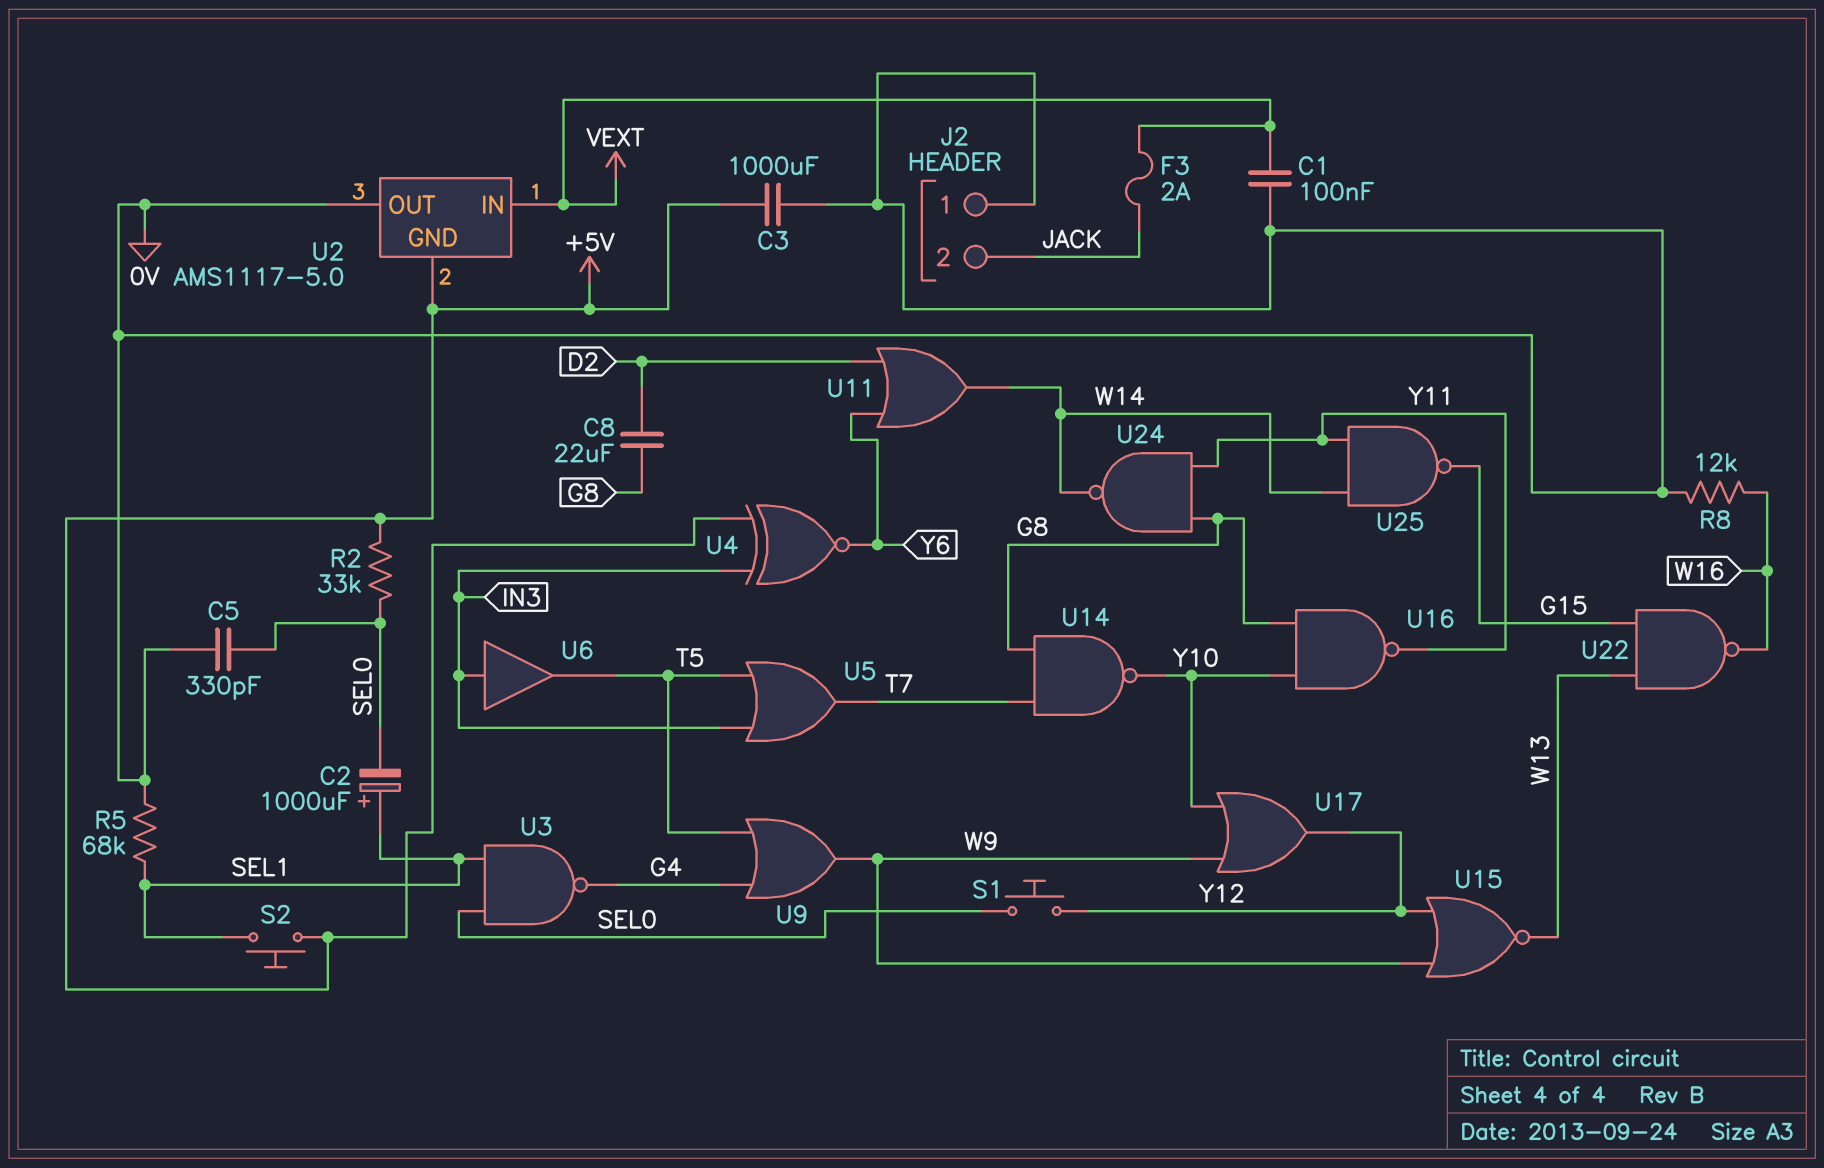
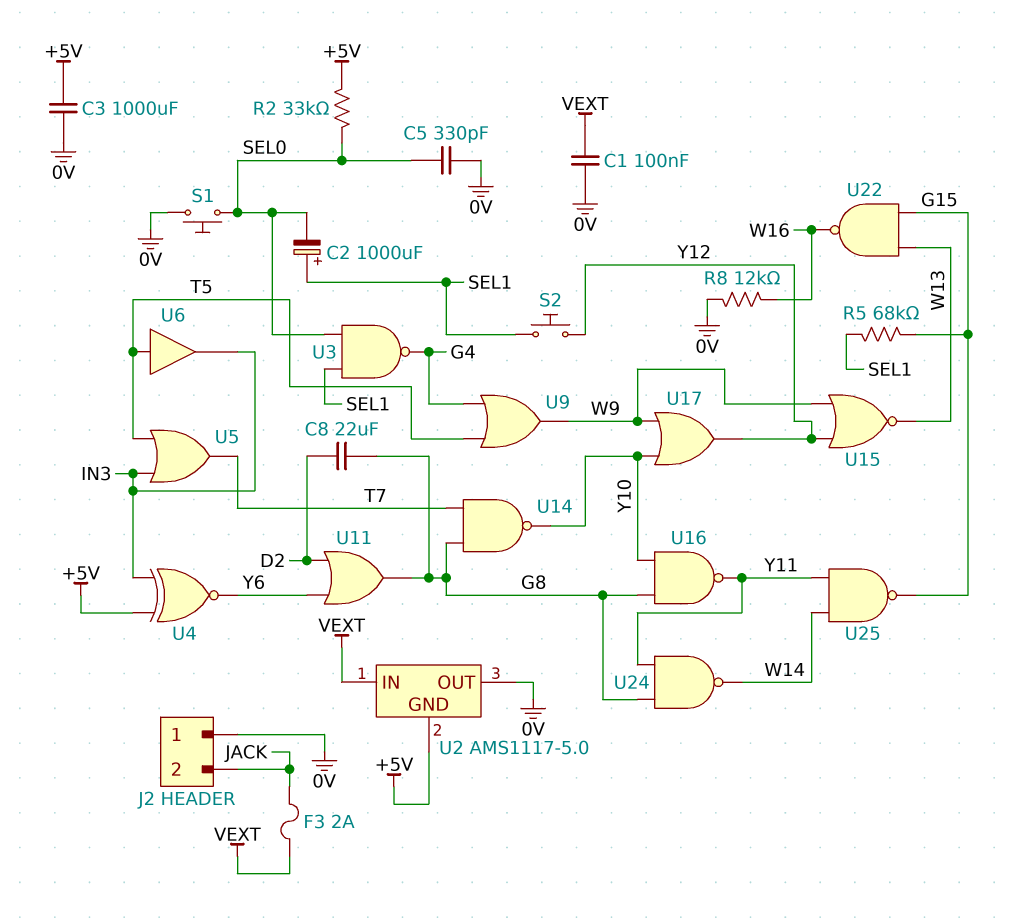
R5: 68k (0V, SEL1) -> 68k (G15, SEL1)
S1: button (SEL0, Y12) -> button (0V, SEL0)
S2: button (+5V, SEL1) -> button (SEL1, Y12)
U6: buffer (in IN3, out T5) -> buffer (in T5, out IN3)
U11: OR (in D2, in Y6, out W14) -> OR (in D2, in Y6, out G8)

